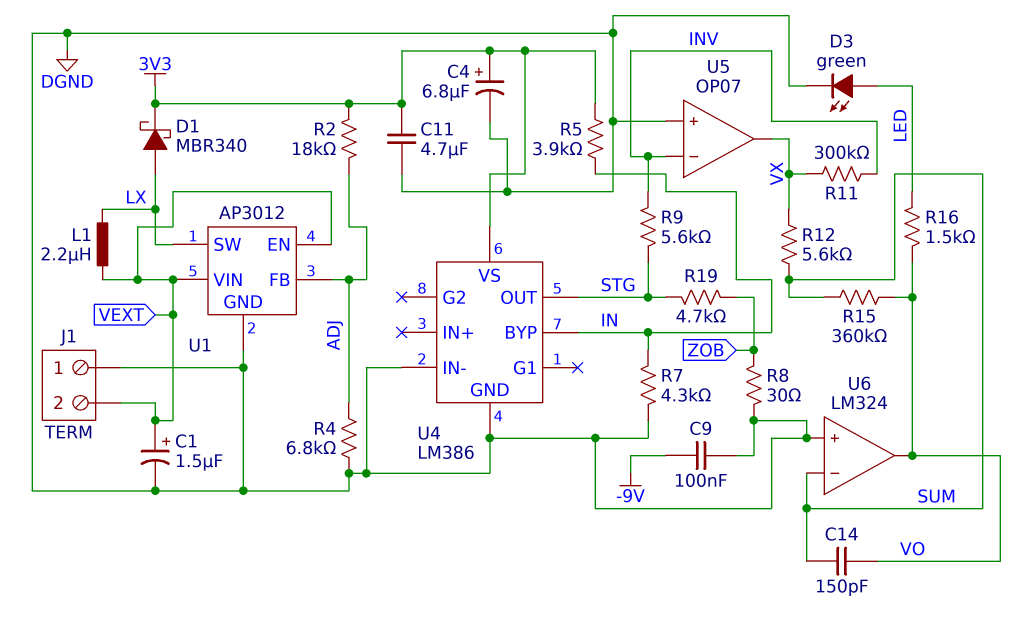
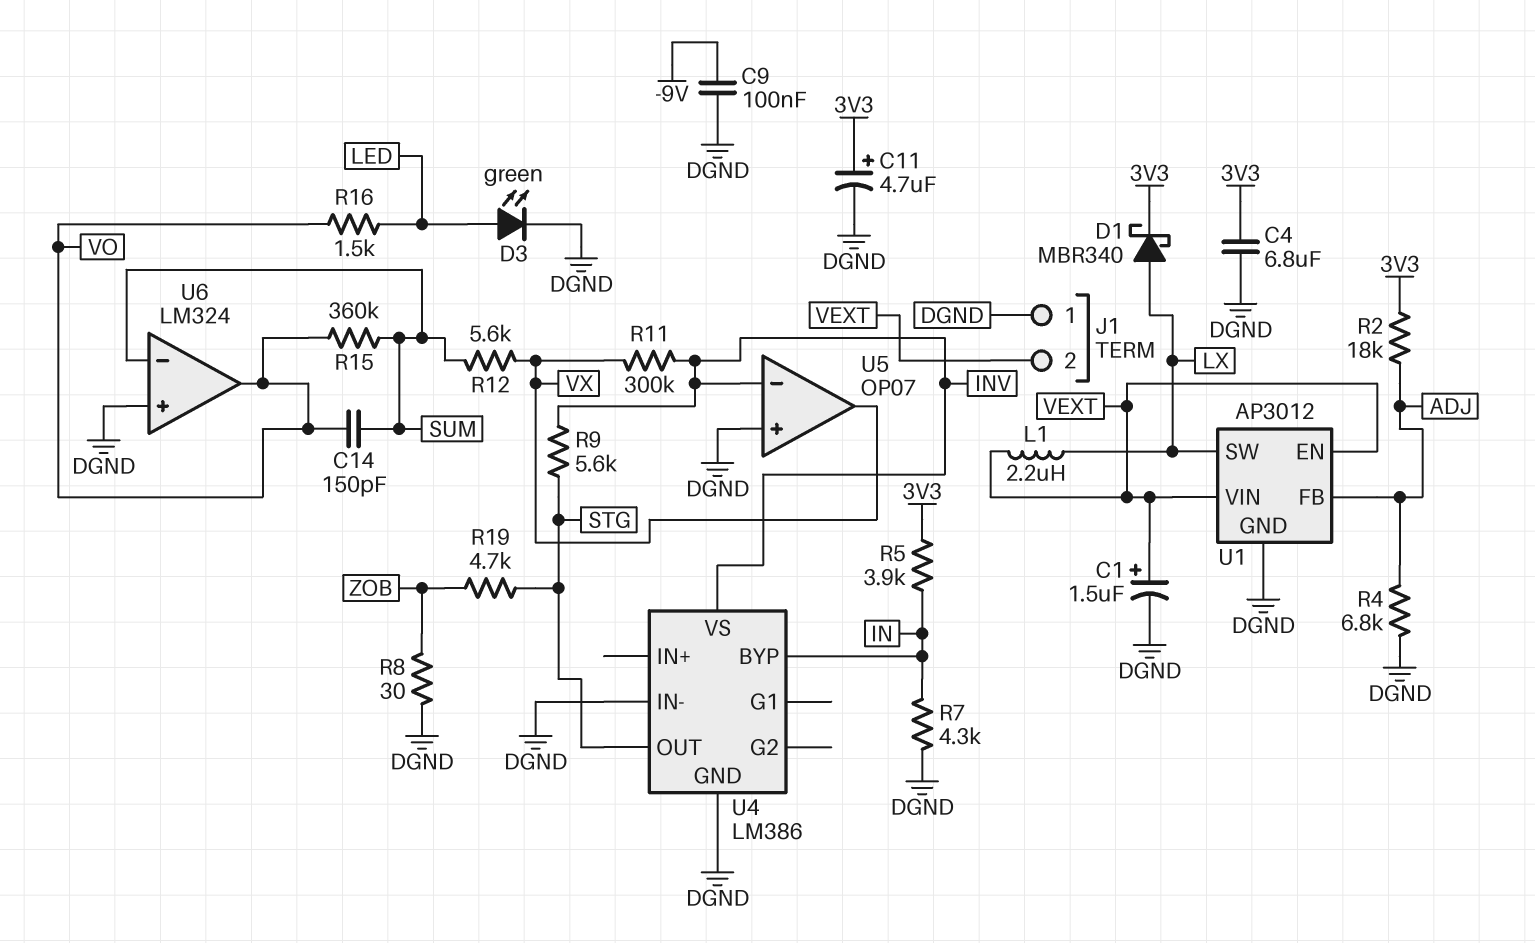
C4: 6.8uF (plus 3V3, minus DGND) -> 6.8uF (3V3, DGND)
C11: 4.7uF (3V3, DGND) -> 4.7uF (plus 3V3, minus DGND)
U4 pin VS: 3V3 -> INV

